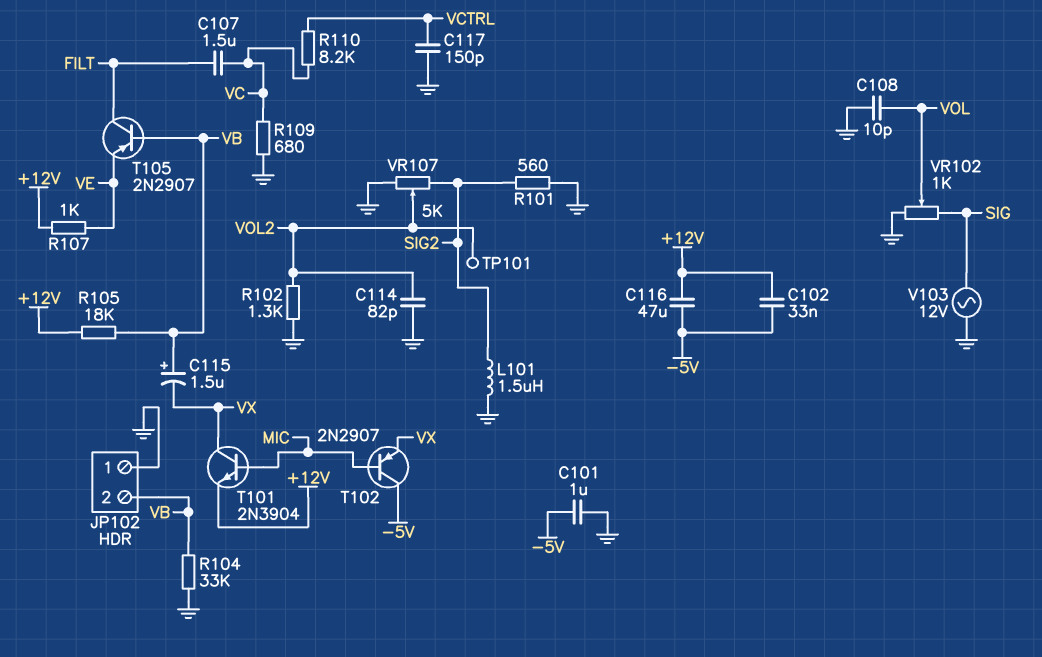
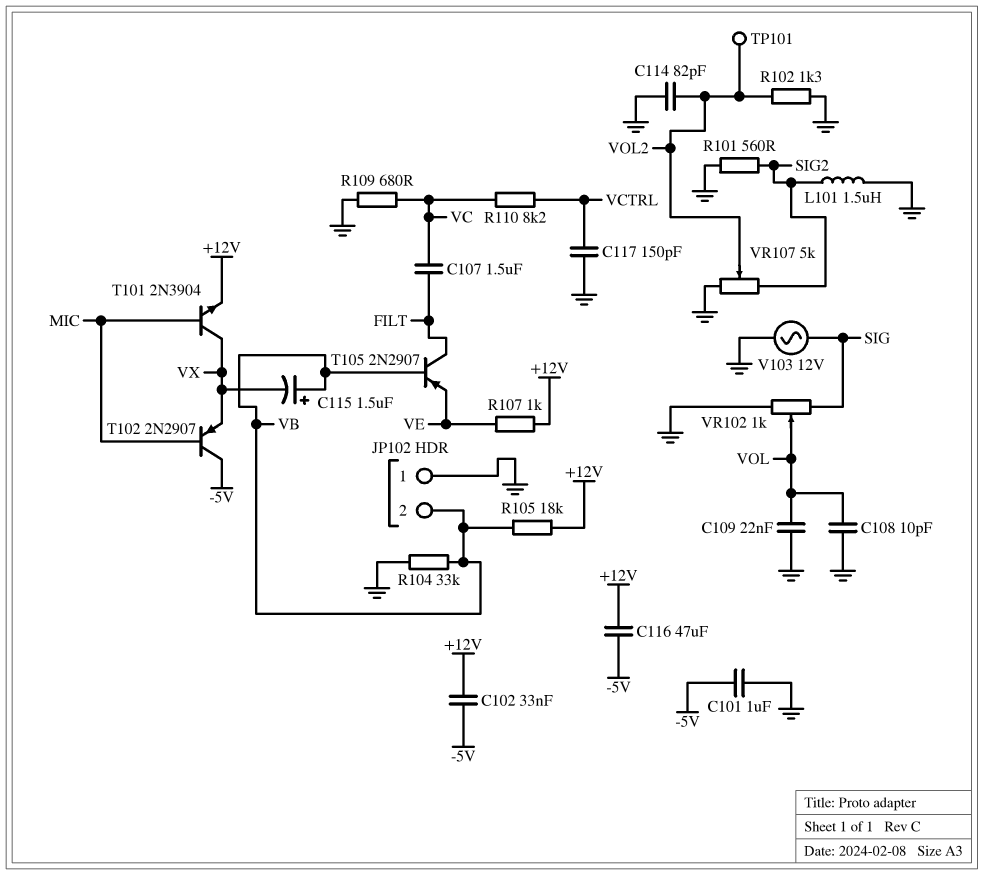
C109: none -> 22nF (GND, VOL)

